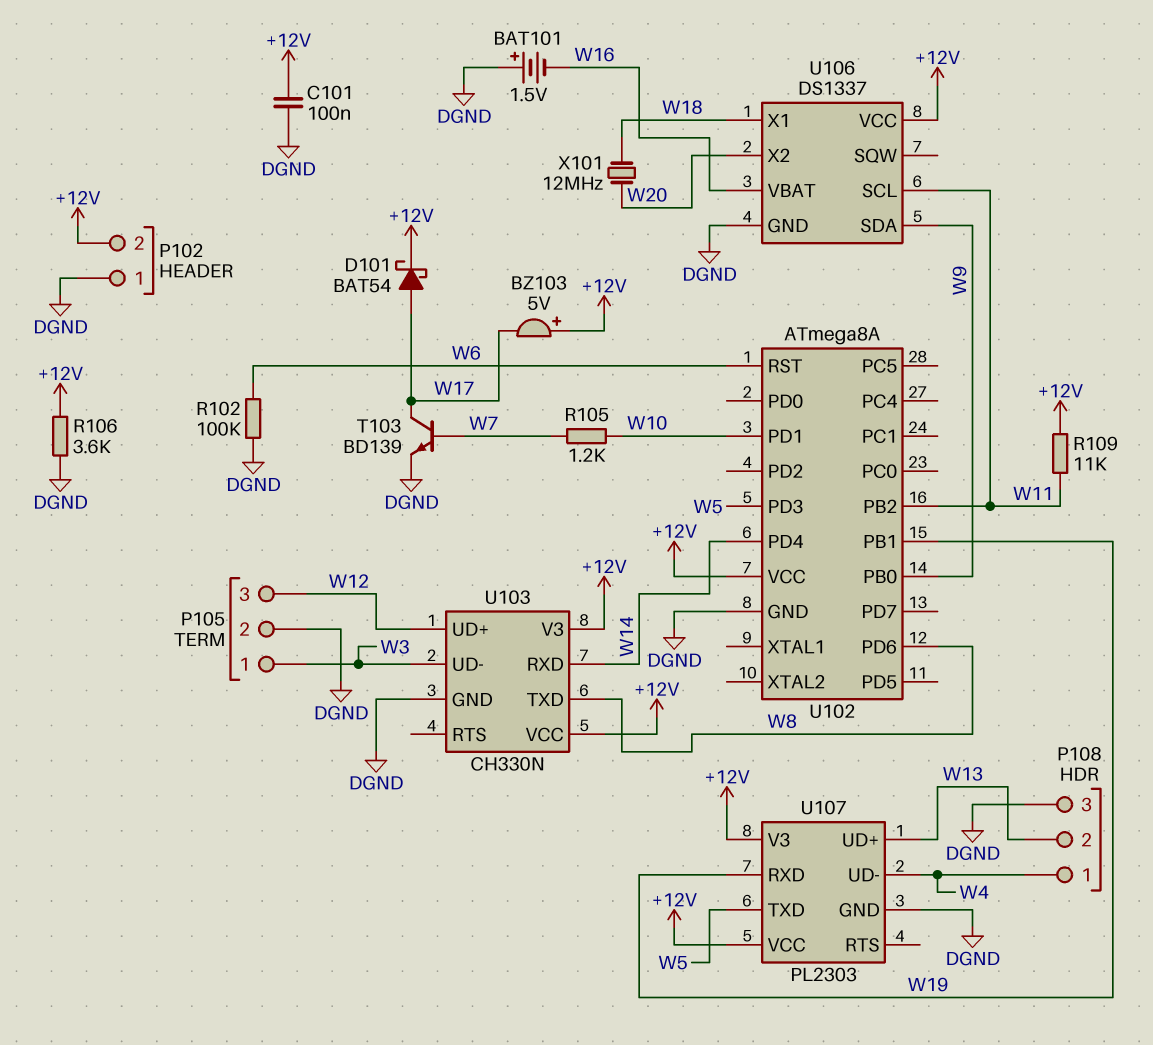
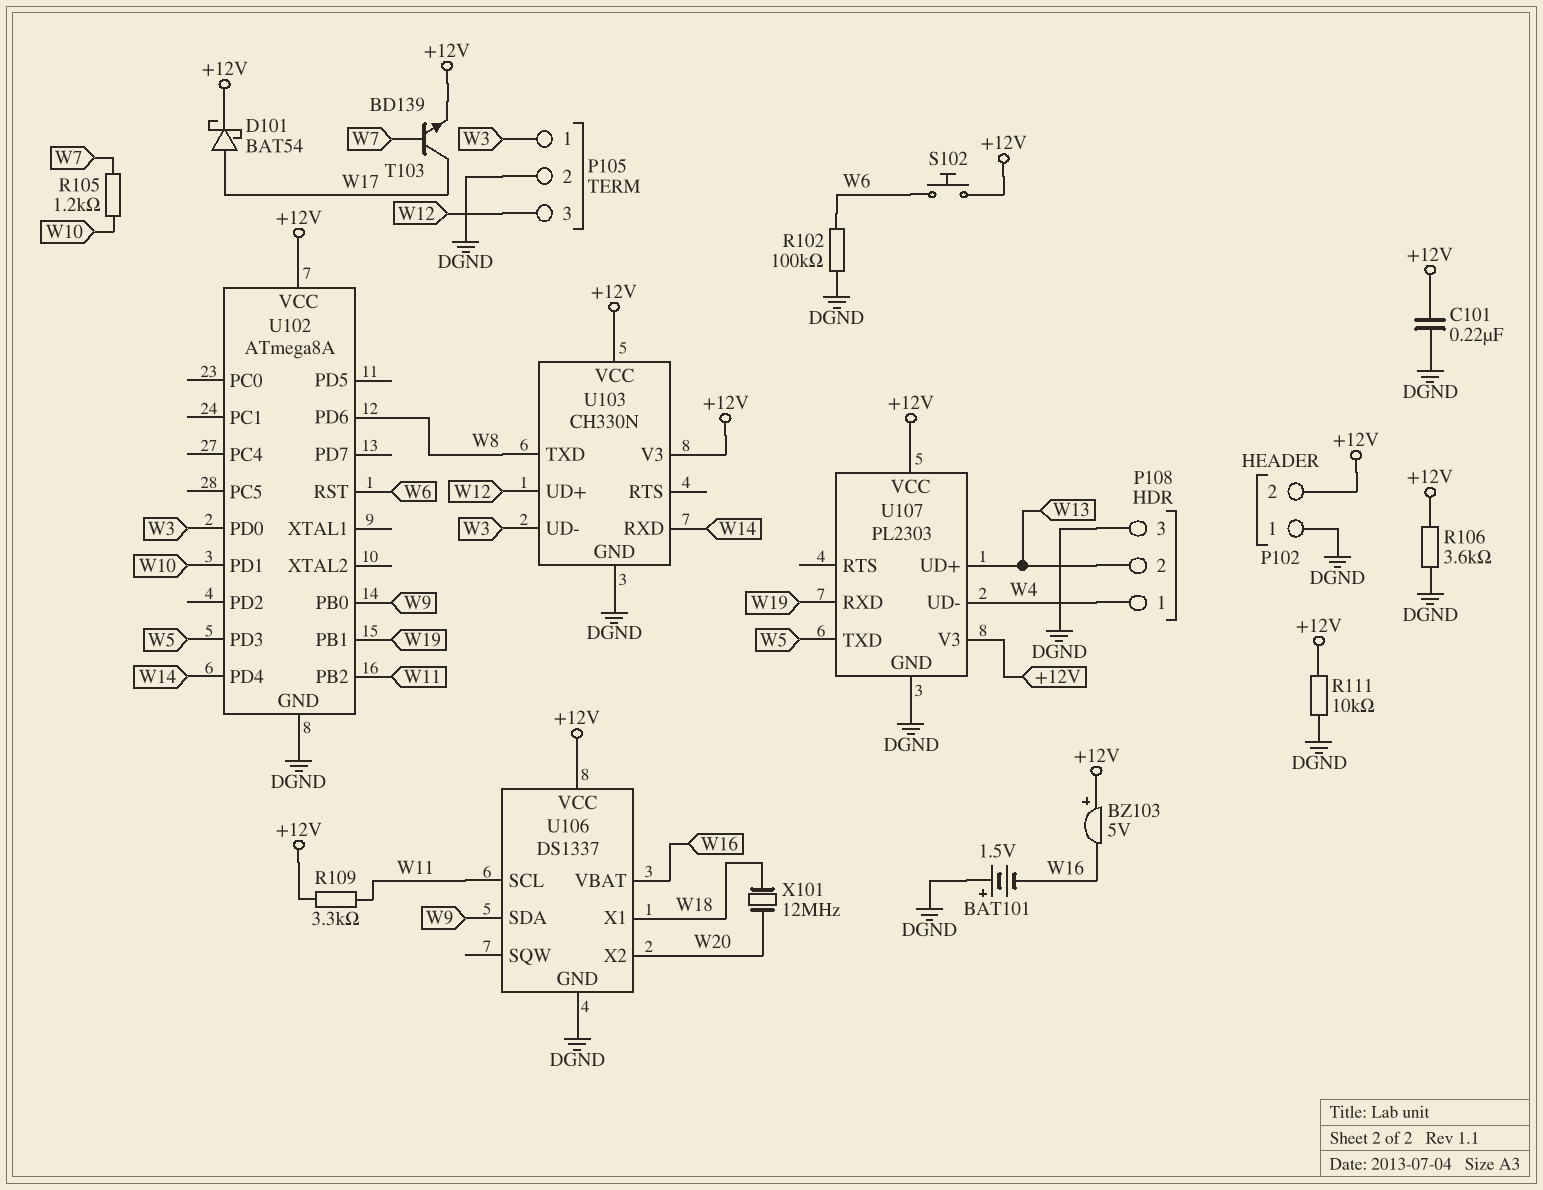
BZ103: buzzer 5V (plus +12V, minus W17) -> buzzer 5V (plus +12V, minus W16)
C101: 100nF (+12V, DGND) -> 220nF (+12V, DGND)
R109: 11k (+12V, W11) -> 3.3k (+12V, W11)
R111: none -> 10k (+12V, DGND)
S102: none -> button (+12V, W6)
T103: NPN BD139 (B W7, C W17, E DGND) -> NPN BD139 (B W7, C W17, E +12V)
U102 pin PD0: none -> W3

